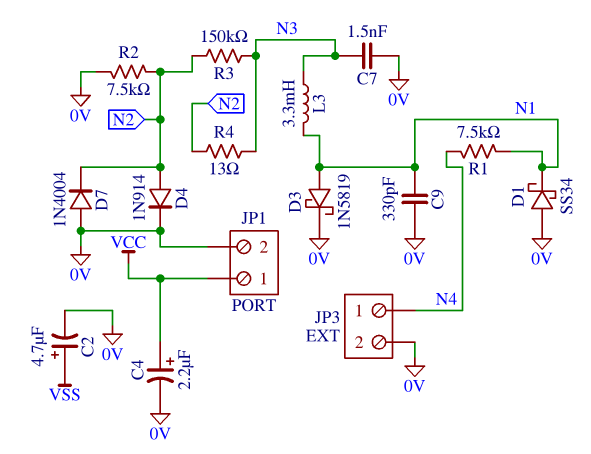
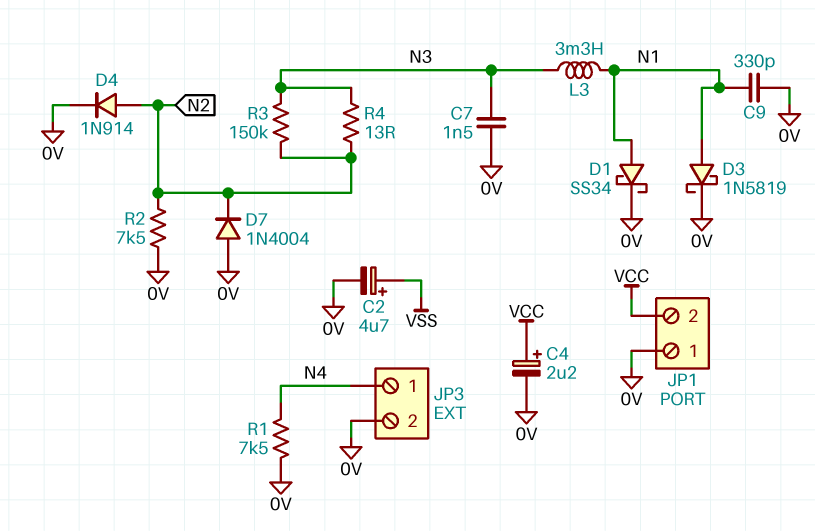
D1: schottky SS34 (A 0V, K N1) -> schottky SS34 (A N1, K 0V)
JP1 pin 1: VCC -> 0V
JP1 pin 2: 0V -> VCC
R1: 7.5k (N1, N4) -> 7.5k (0V, N4)

